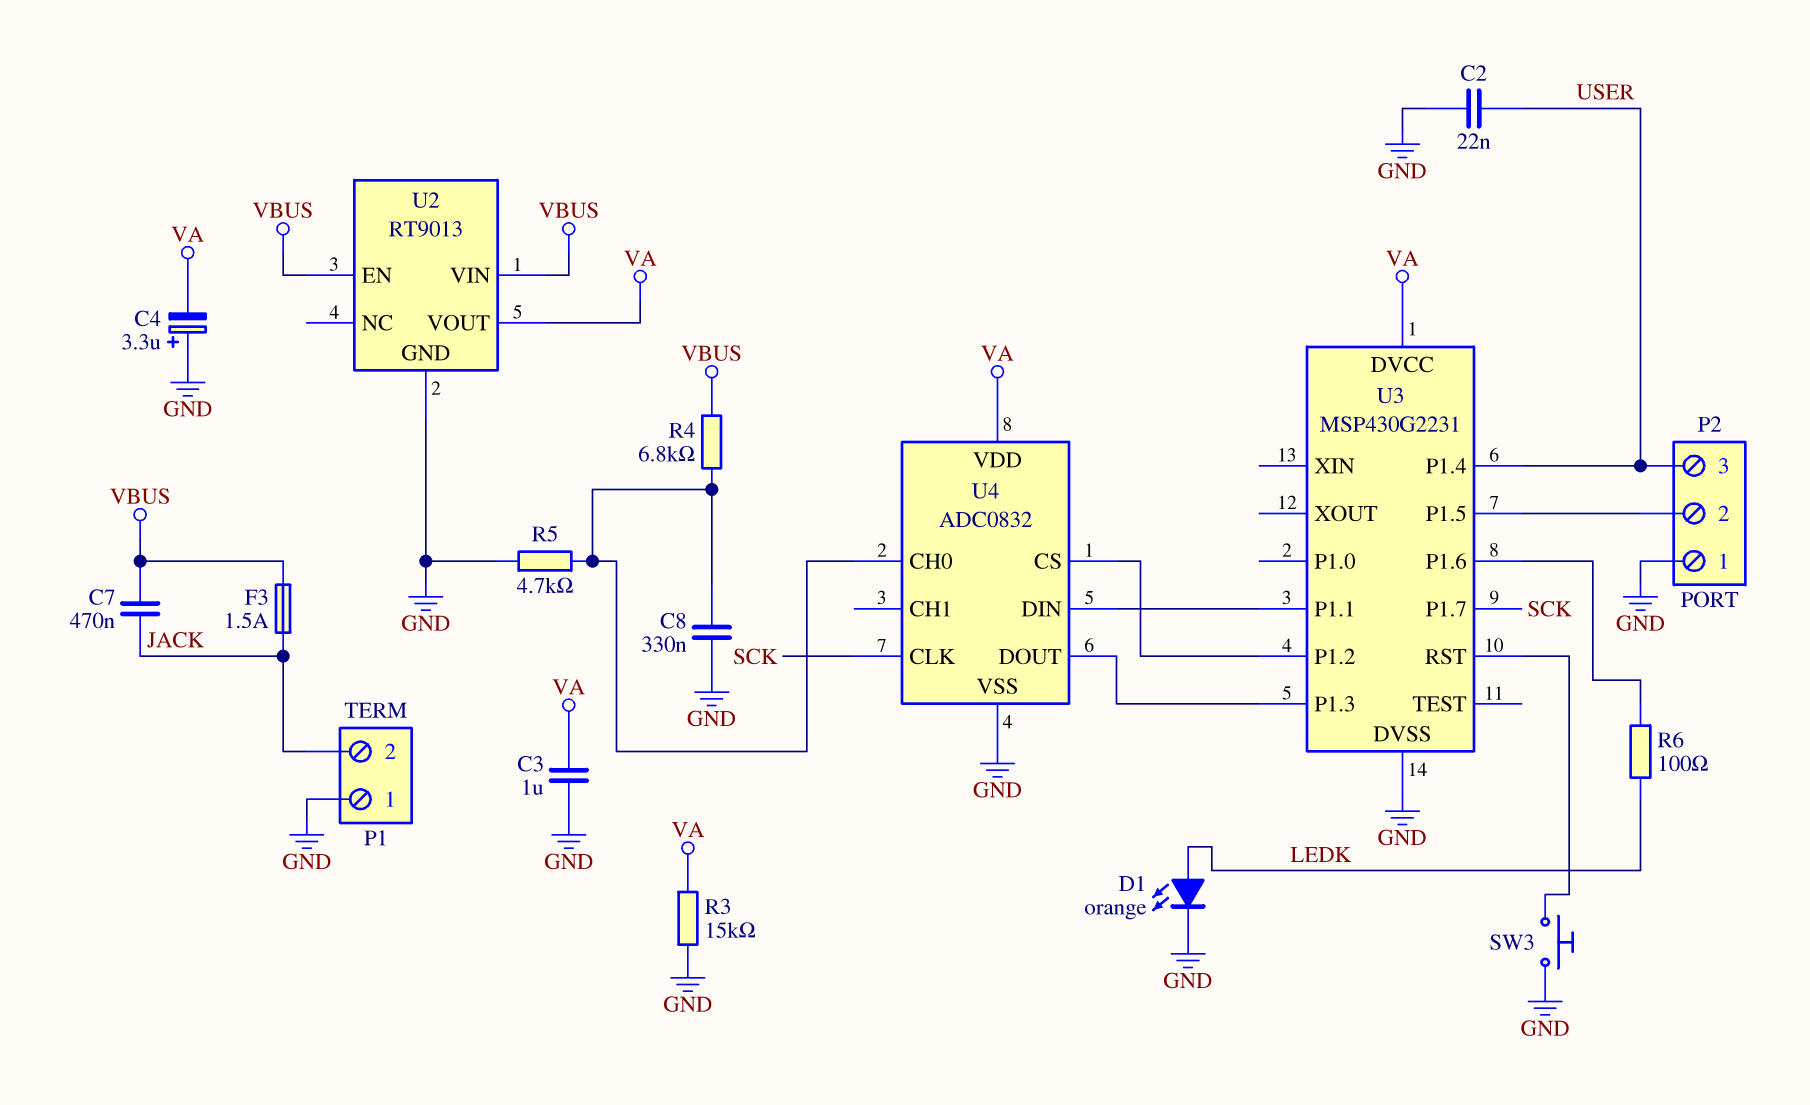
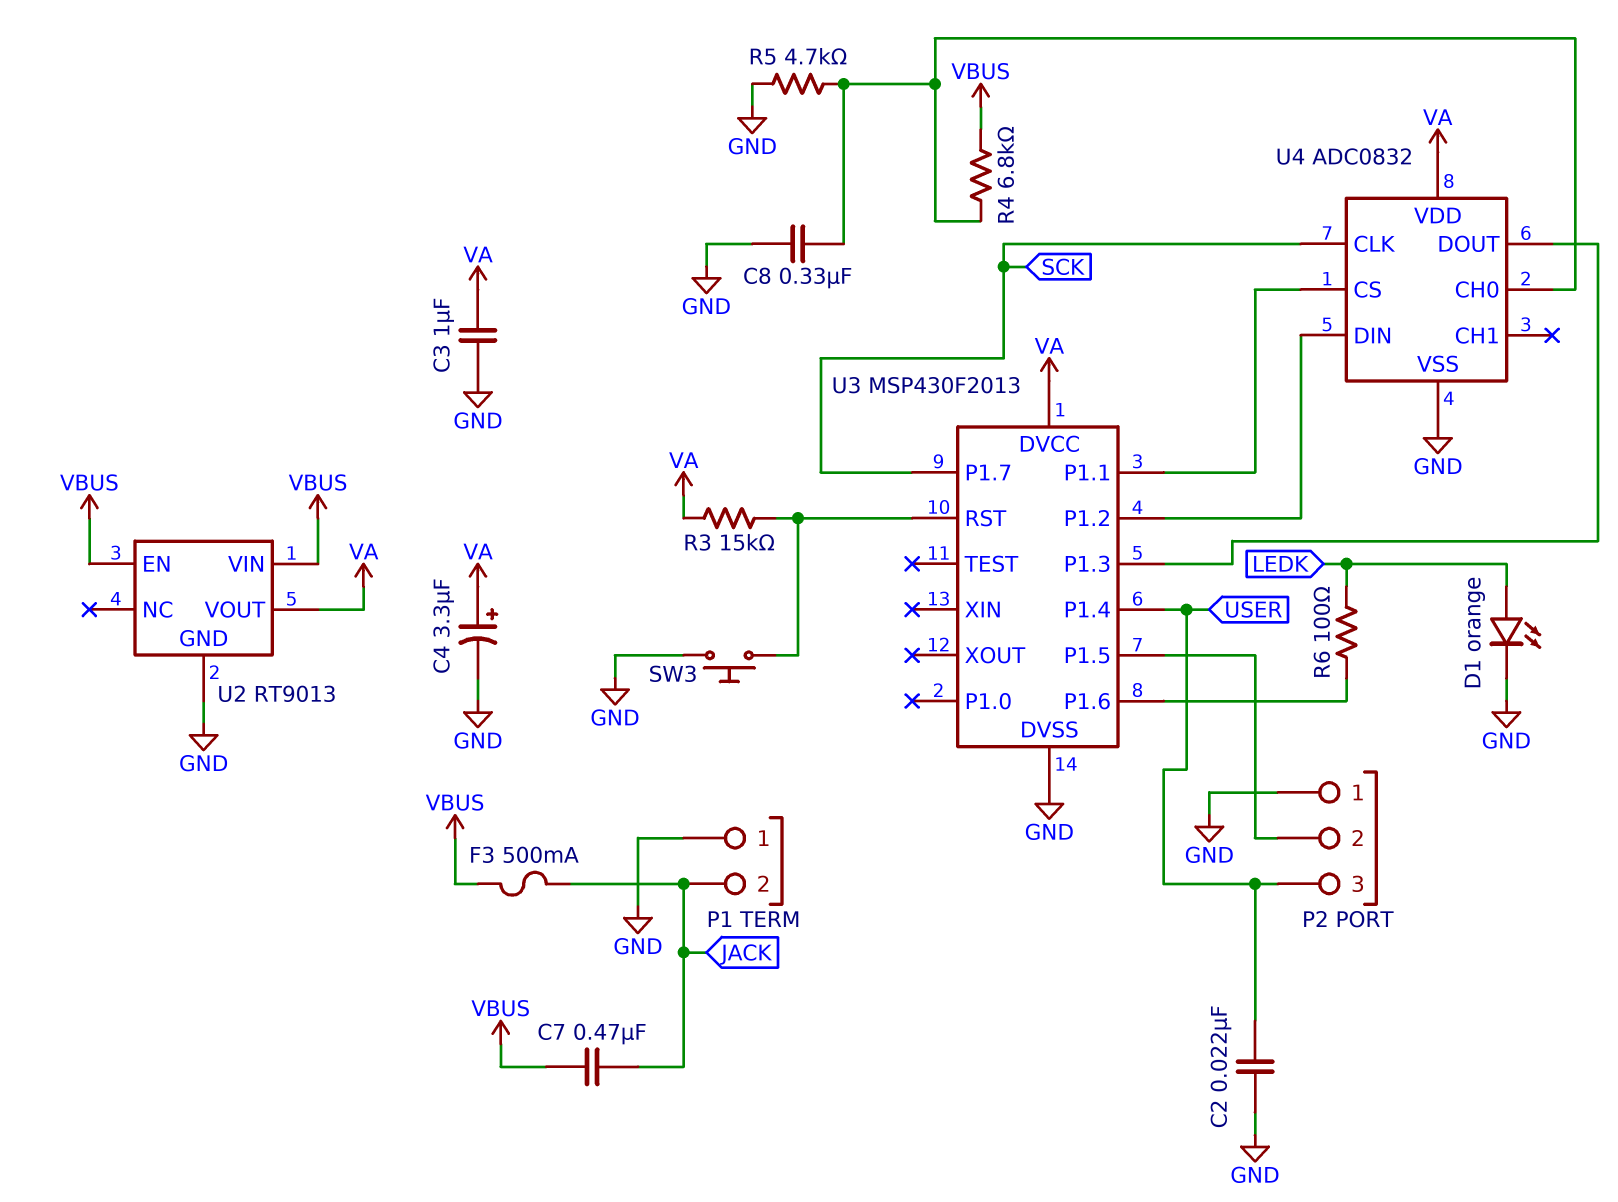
C4: 3.3uF (plus GND, minus VA) -> 3.3uF (plus VA, minus GND)
F3: 1.5A (JACK, VBUS) -> 500mA (JACK, VBUS)
R3: 15k (GND, VA) -> 15k (U3/RST, VA)
U3: MSP430G2231 -> MSP430F2013
U4 pin CS: U3/P1.2 -> U3/P1.1
U4 pin DIN: U3/P1.1 -> U3/P1.2

